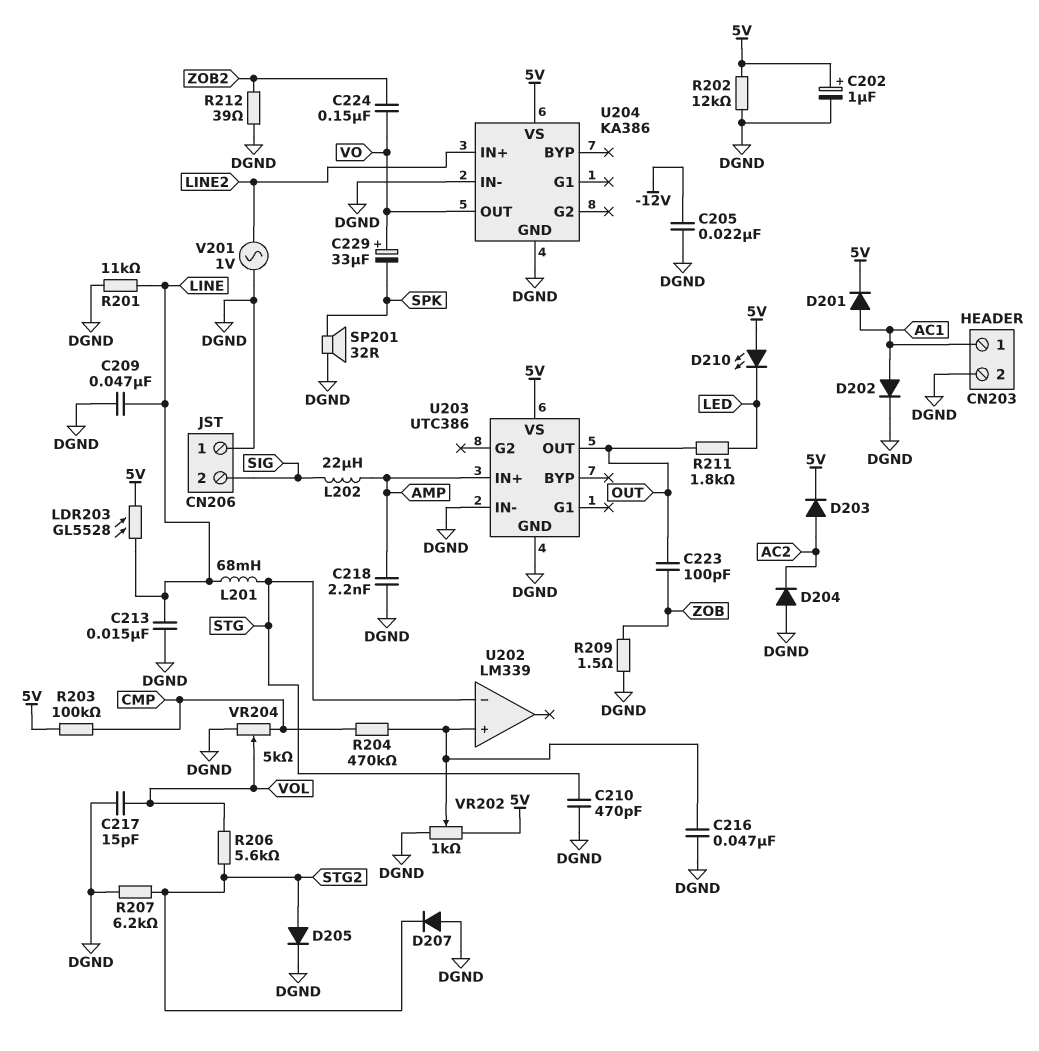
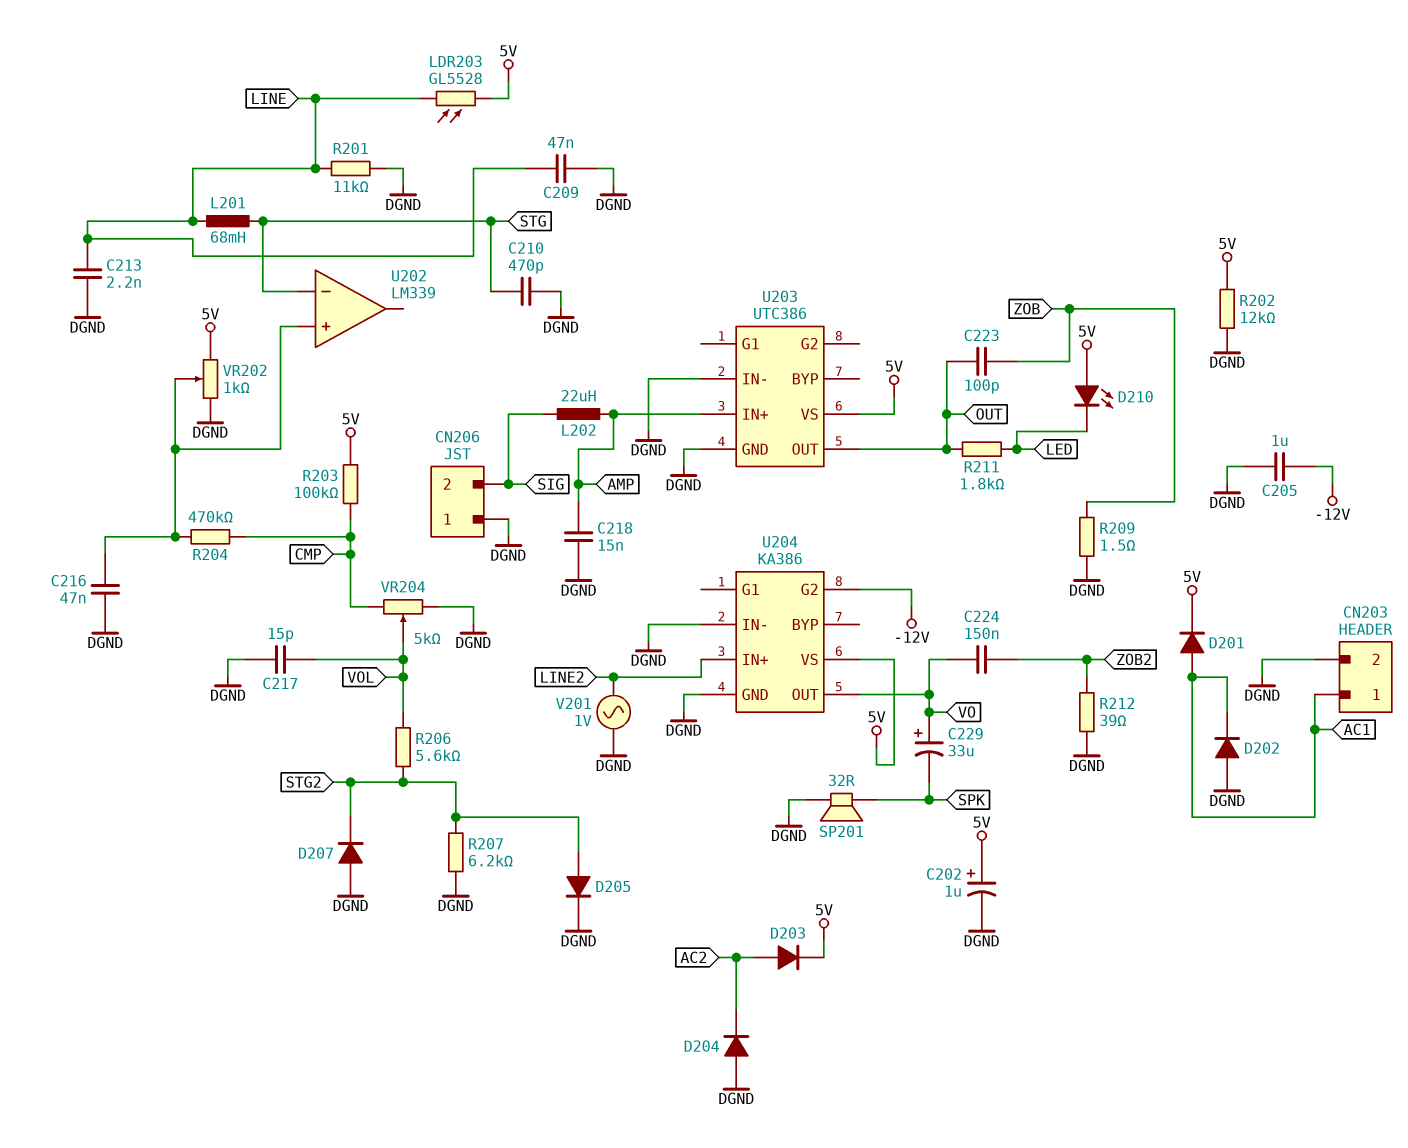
C205: 22nF (-12V, DGND) -> 1uF (-12V, DGND)
C213: 15nF (DGND, LINE) -> 2.2nF (DGND, LINE)
C218: 2.2nF (AMP, DGND) -> 15nF (AMP, DGND)
D202: diode (A AC1, K DGND) -> diode (A DGND, K AC1)
U204 pin G2: none -> -12V

